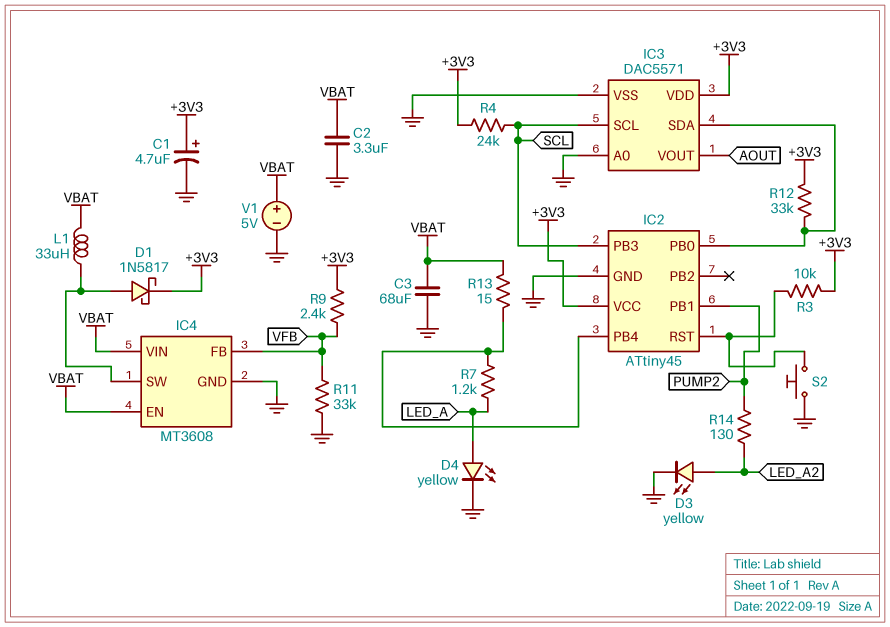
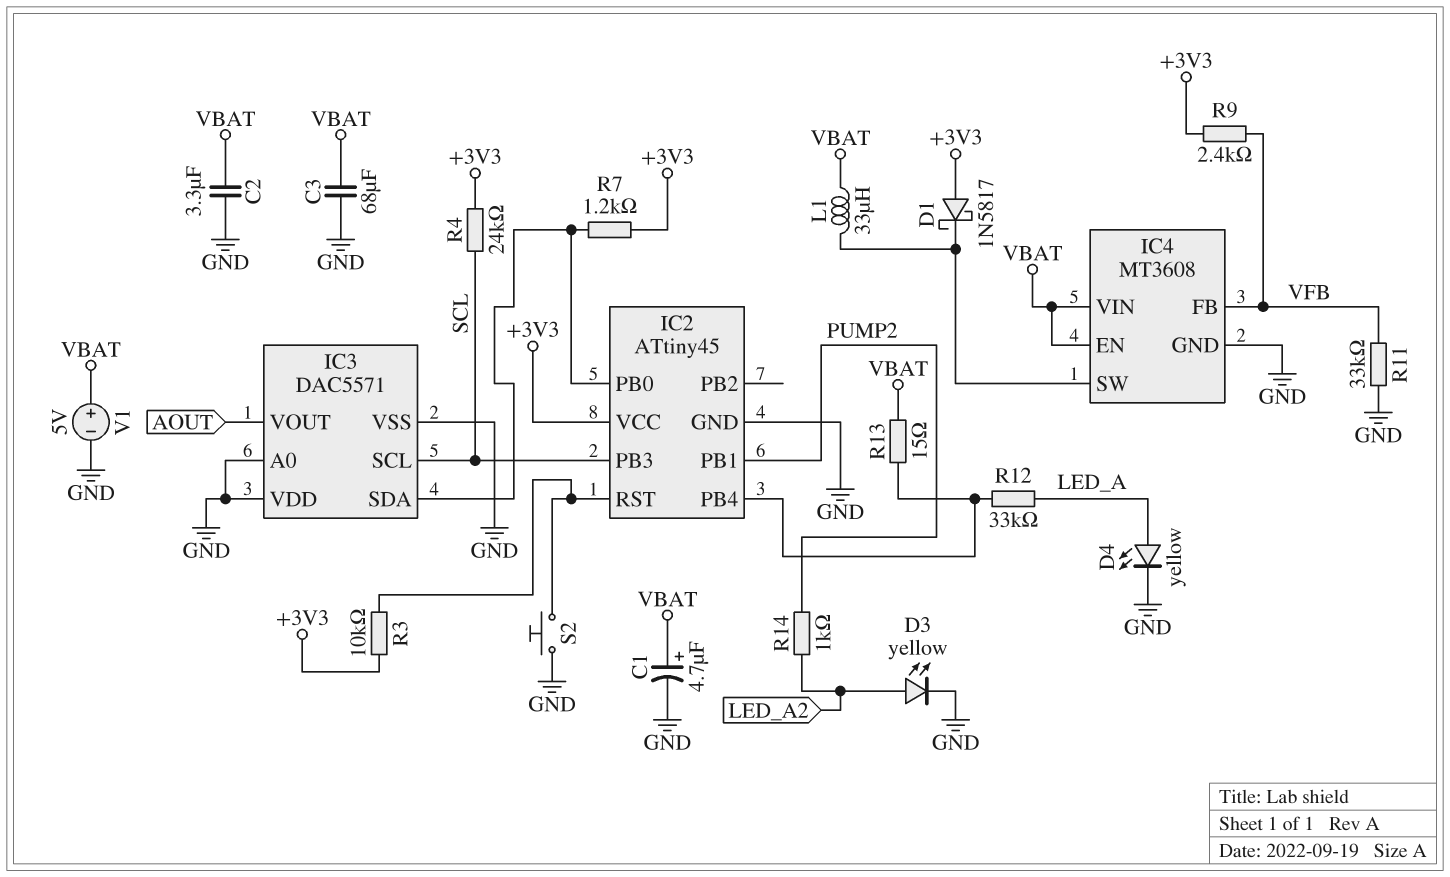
C1: 4.7uF (plus +3V3, minus GND) -> 4.7uF (plus VBAT, minus GND)
D1: schottky 1N5817 (A IC4/SW, K +3V3) -> schottky 1N5817 (A +3V3, K IC4/SW)
IC3 pin VDD: +3V3 -> GND
R7: 1.2k (IC2/PB4, LED_A) -> 1.2k (+3V3, IC2/PB0)
R12: 33k (+3V3, IC2/PB0) -> 33k (IC2/PB4, LED_A)
R14: 130 (LED_A2, PUMP2) -> 1k (LED_A2, PUMP2)

